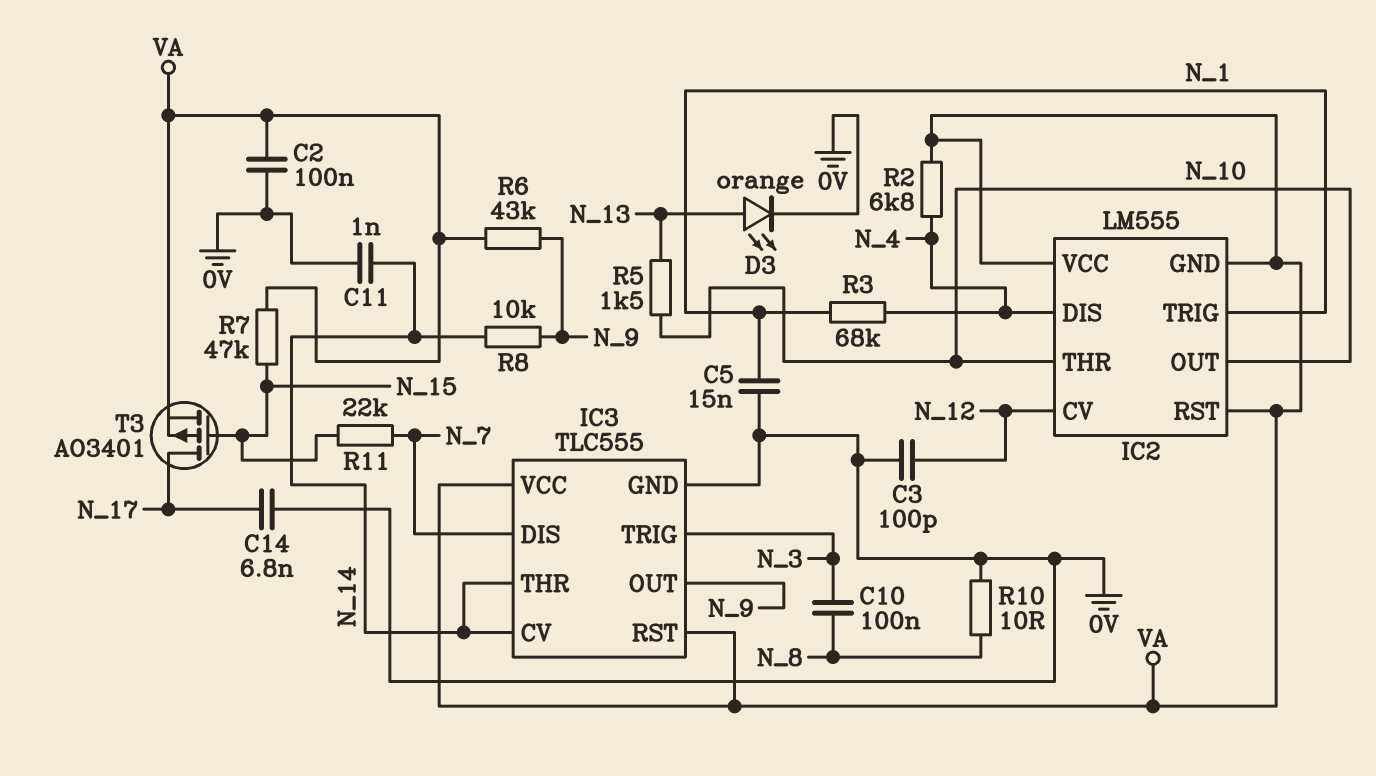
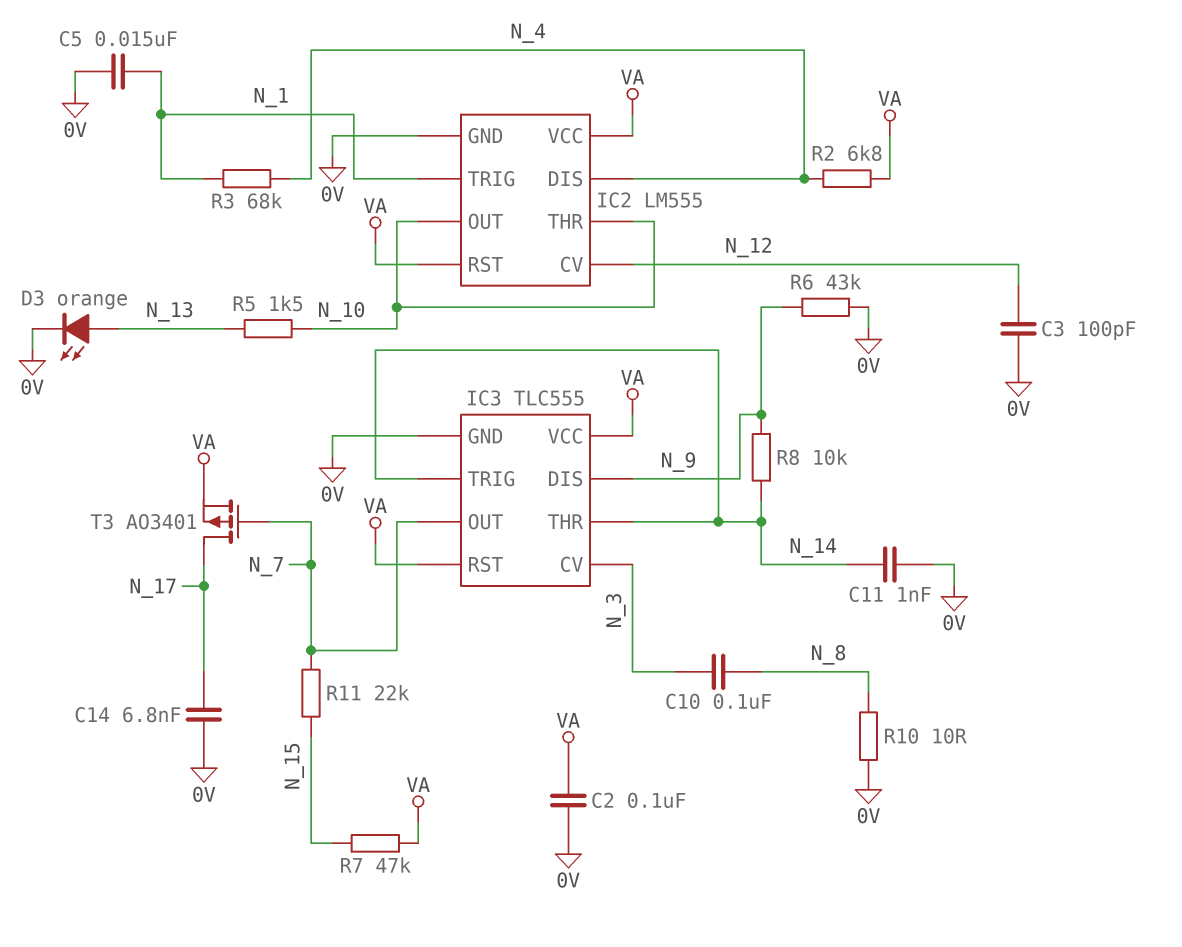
IC2 pin GND: VA -> 0V
IC3 pin CV: N_14 -> N_3
IC3 pin DIS: N_7 -> N_9
IC3 pin OUT: N_9 -> N_7
IC3 pin TRIG: N_3 -> N_14
R6: 43k (N_9, VA) -> 43k (0V, N_9)
T3: PMOS AO3401 (G N_15, D N_17, S VA) -> PMOS AO3401 (G N_7, D N_17, S VA)

